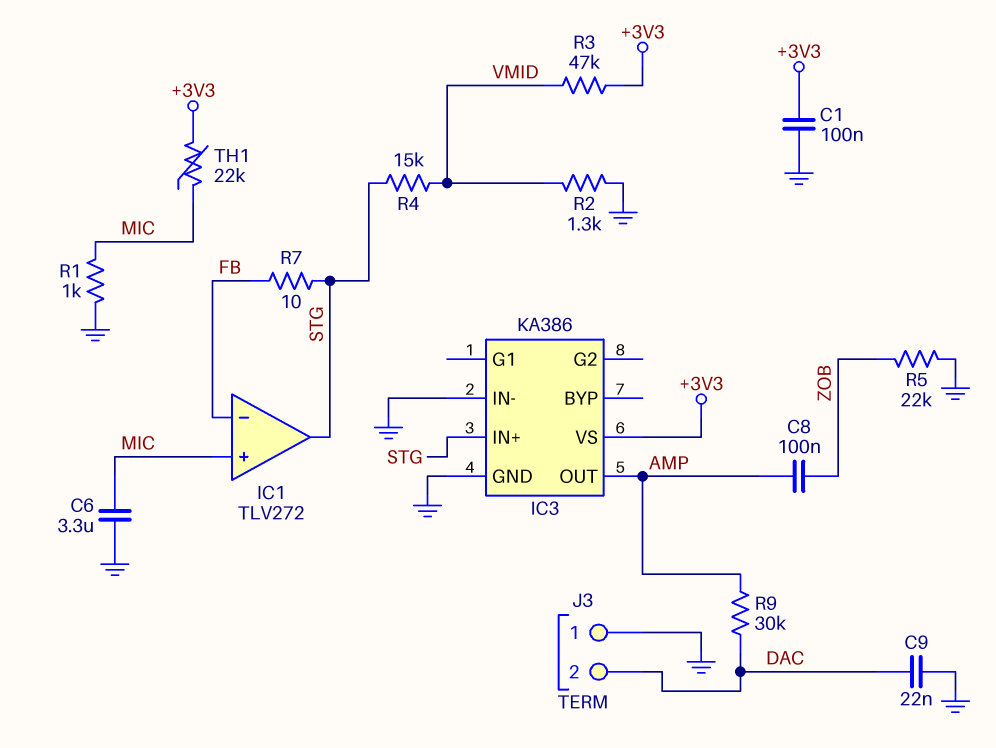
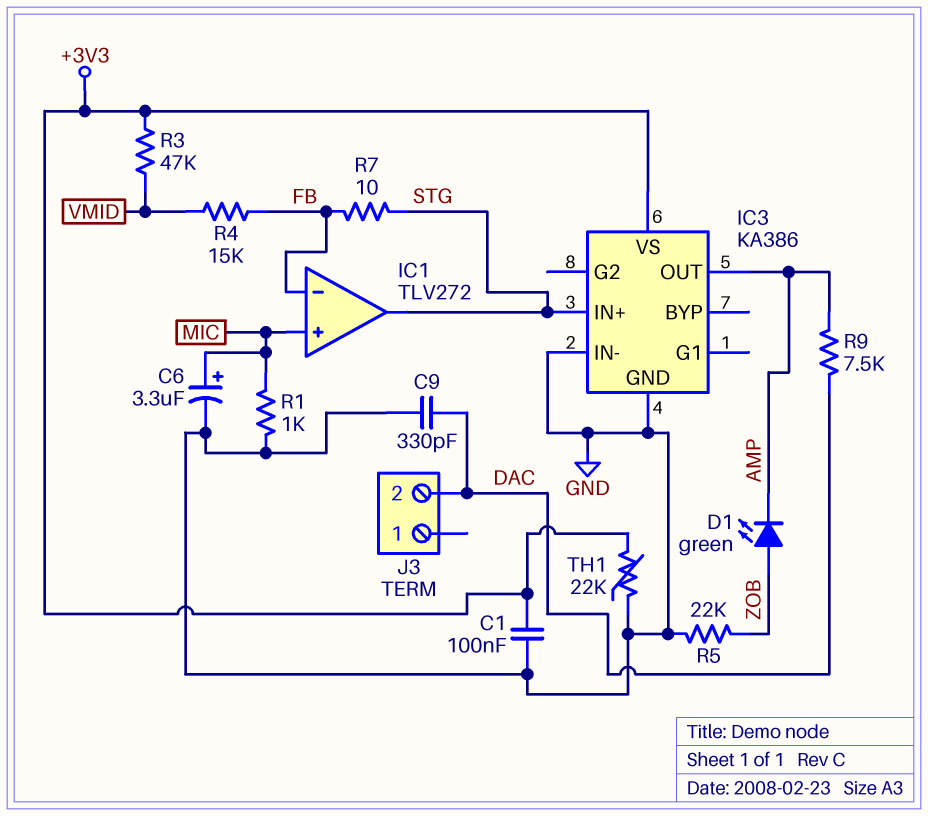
C6: 3.3uF (GND, MIC) -> 3.3uF (plus MIC, minus GND)
C8: 100nF (AMP, ZOB) -> none
C9: 22nF (DAC, GND) -> 330pF (DAC, GND)
D1: none -> LED green (A ZOB, K AMP)
J3 pin 1: GND -> none
R2: 1.3k (GND, VMID) -> none
R4: 15k (STG, VMID) -> 15k (FB, VMID)
R9: 30k (AMP, DAC) -> 7.5k (AMP, DAC)
TH1: 22k (+3V3, MIC) -> 22k (+3V3, GND)

